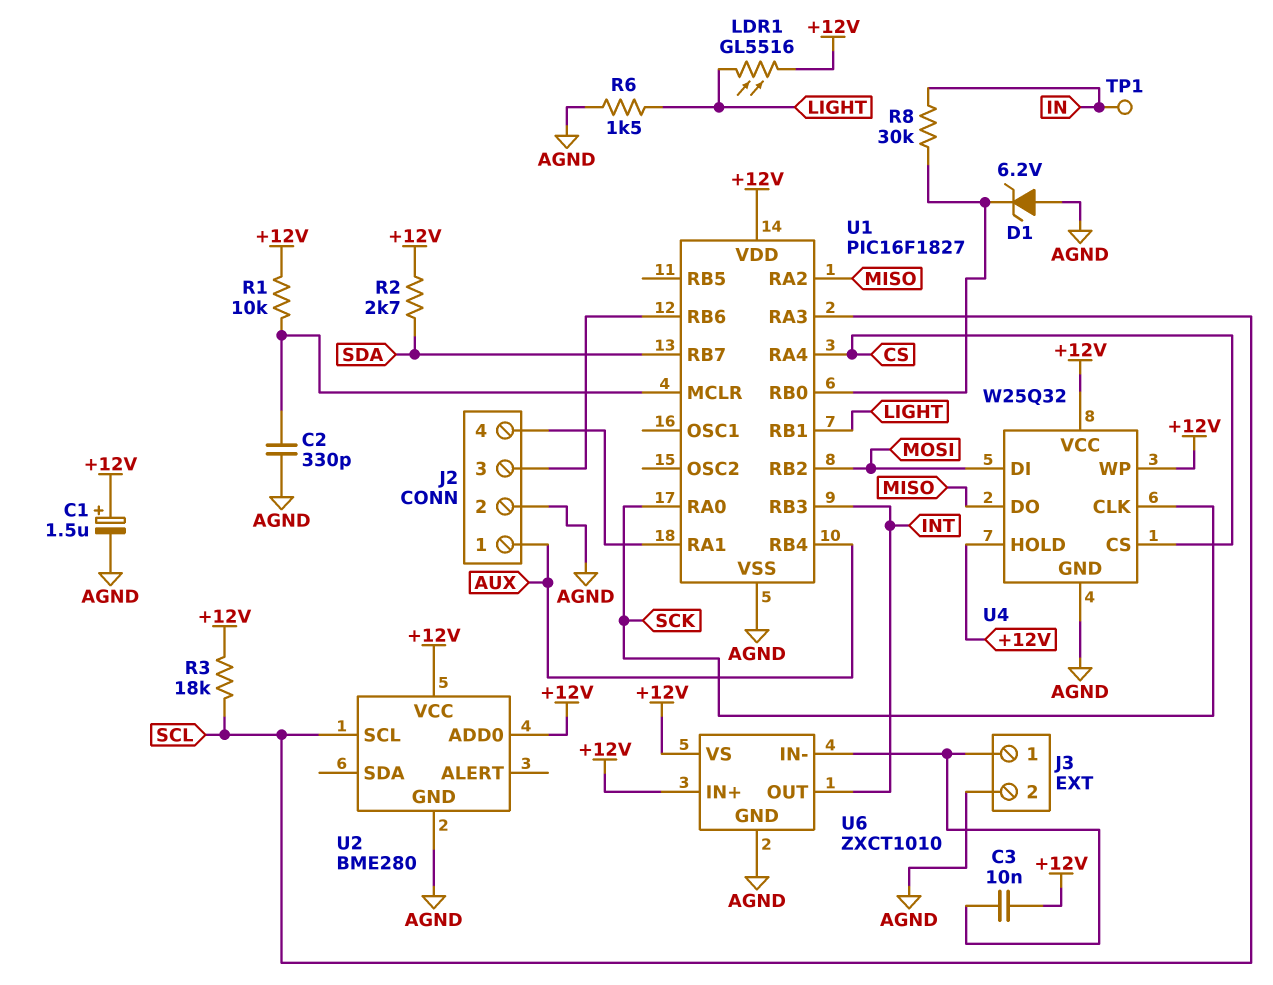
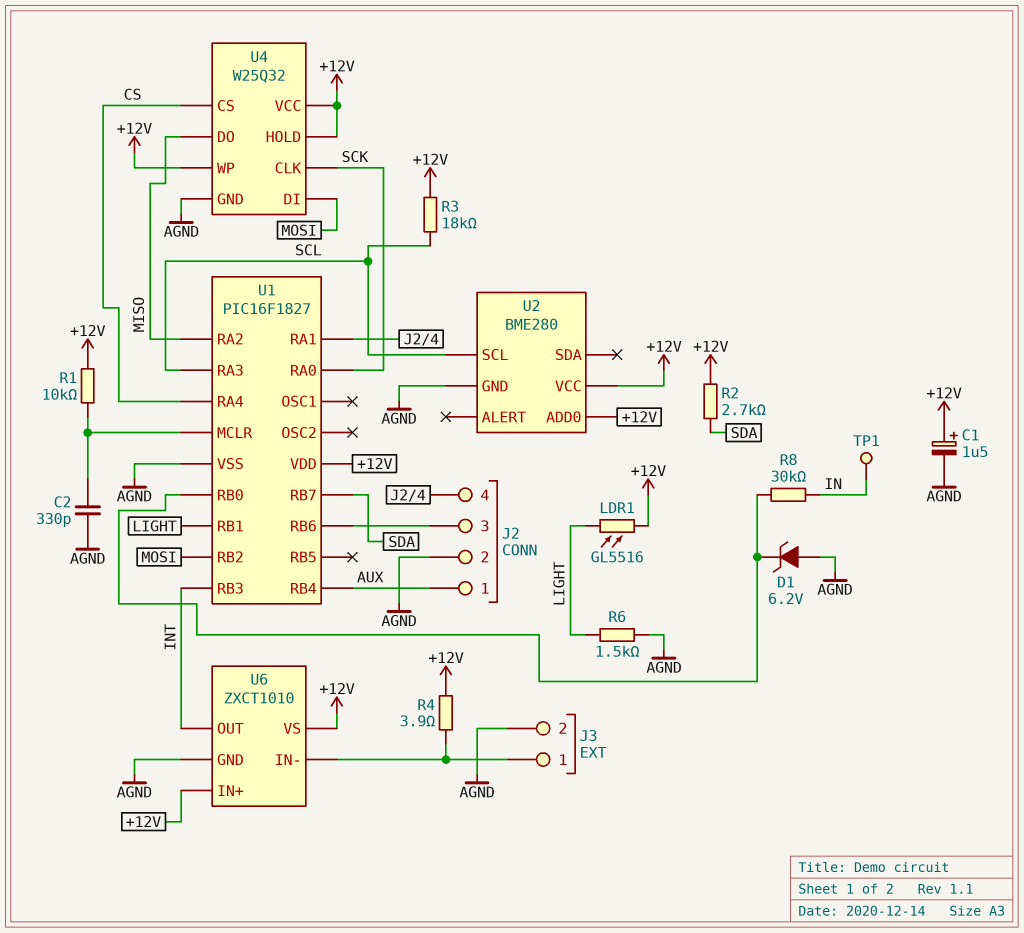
C3: 10nF (+12V, J3/1) -> none
R4: none -> 3.9 (+12V, J3/1)

